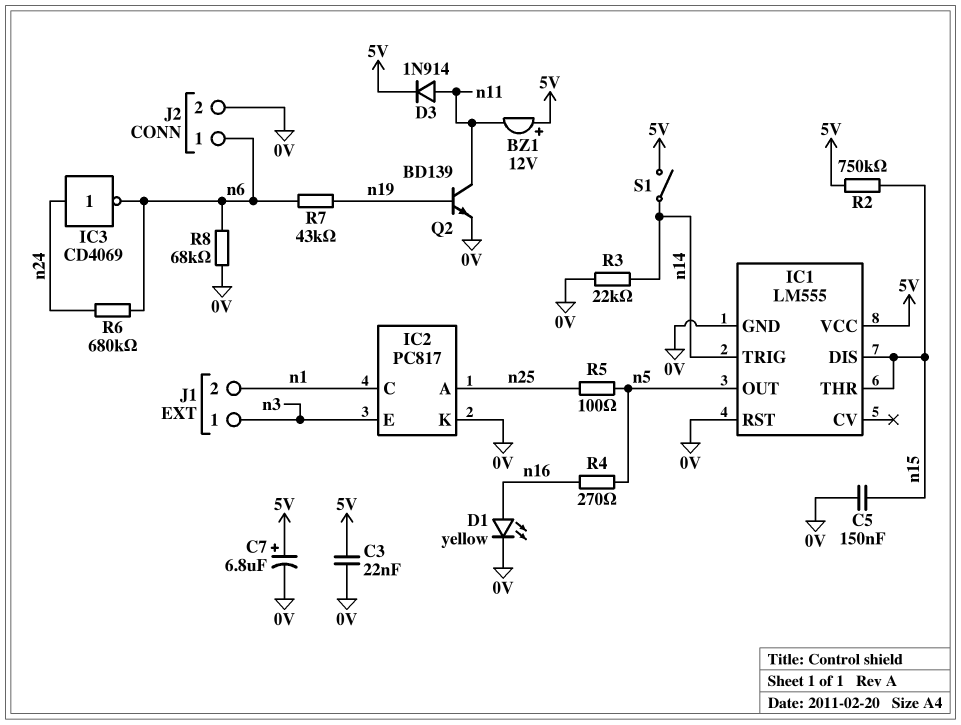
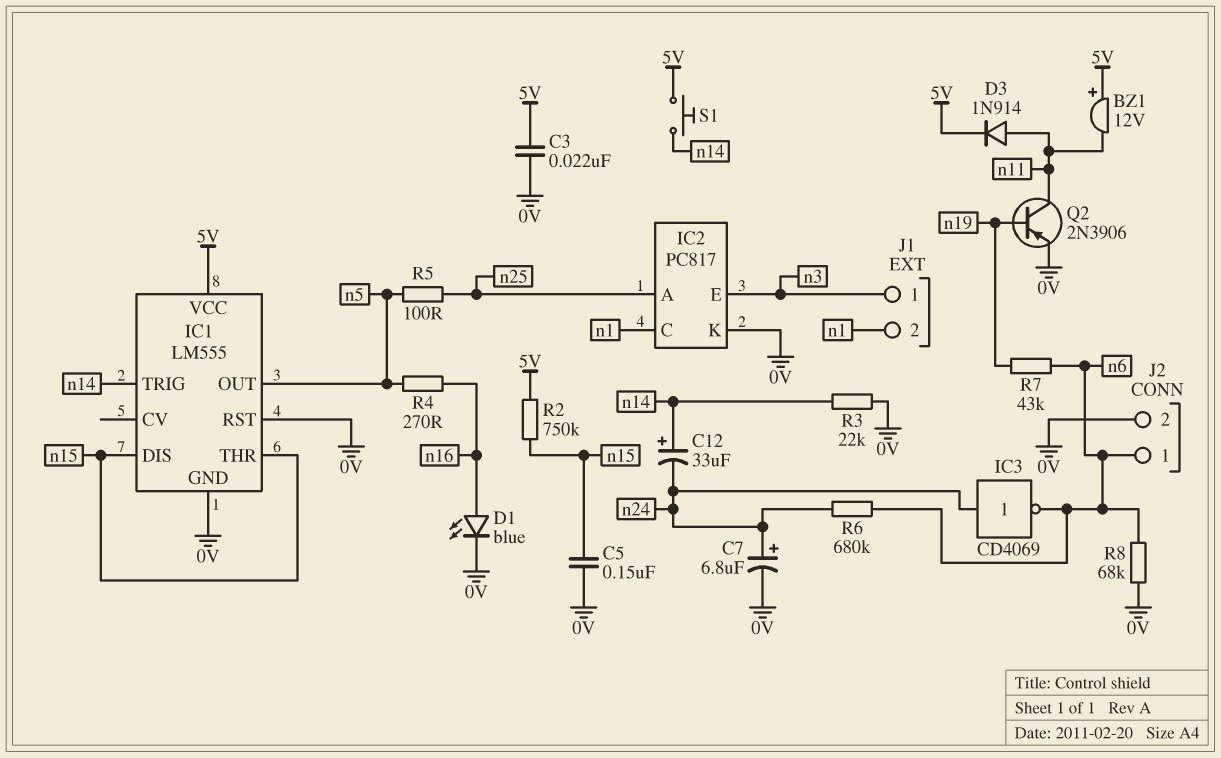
C7: 6.8uF (plus 5V, minus 0V) -> 6.8uF (plus n24, minus 0V)
C12: none -> 33uF (plus n14, minus n24)
D1: LED yellow (A n16, K 0V) -> LED blue (A n16, K 0V)
Q2: NPN BD139 (B n19, C n11, E 0V) -> PNP 2N3906 (B n19, C n11, E 0V)
S1: switch (5V, n14) -> button (5V, n14)

